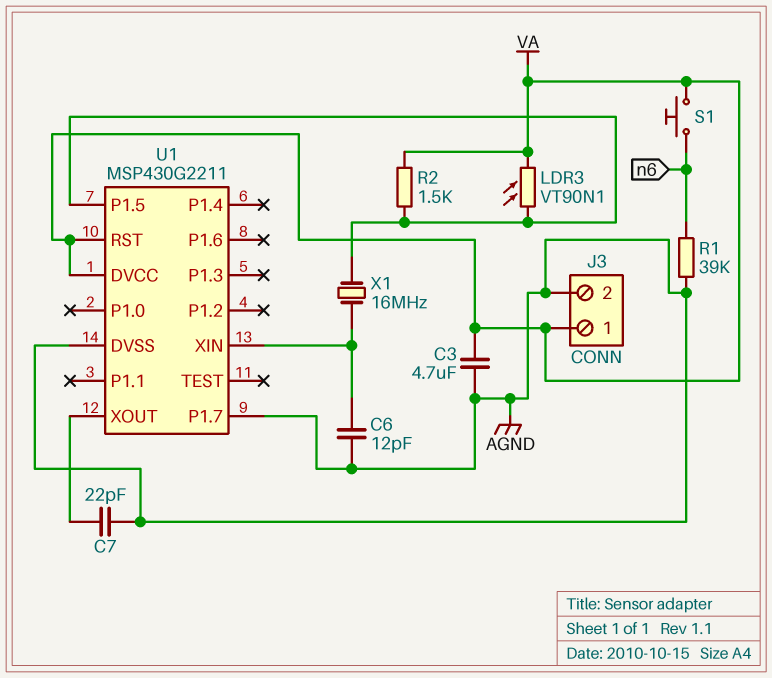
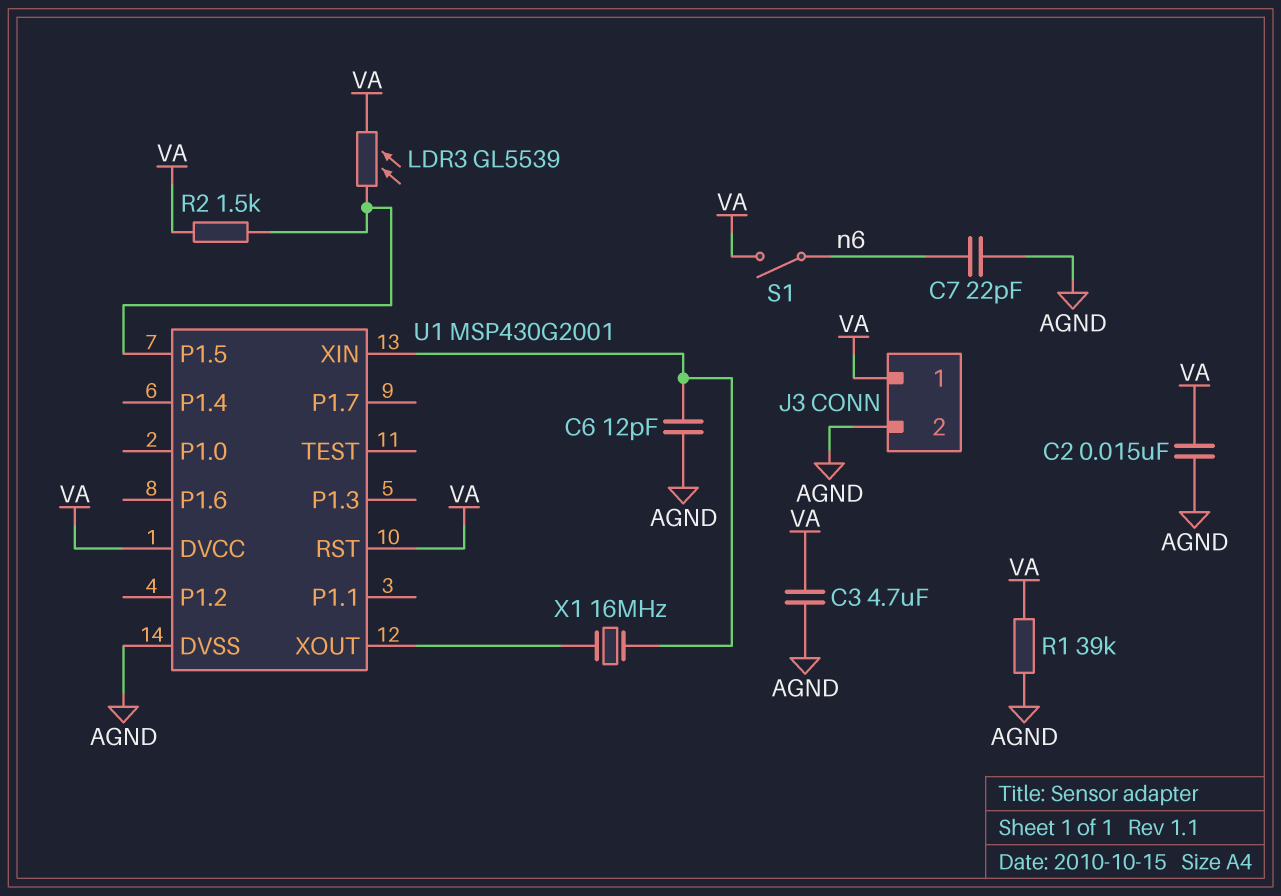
C2: none -> 15nF (AGND, VA)
C7: 22pF (AGND, U1/XOUT) -> 22pF (AGND, n6)
LDR3: VT90N1 (U1/P1.5, VA) -> GL5539 (U1/P1.5, VA)
R1: 39k (AGND, n6) -> 39k (AGND, VA)
S1: button (VA, n6) -> switch (VA, n6)
U1: MSP430G2211 -> MSP430G2001
U1 pin P1.7: AGND -> none
X1: 16MHz (U1/P1.5, U1/XIN) -> 16MHz (U1/XIN, U1/XOUT)

